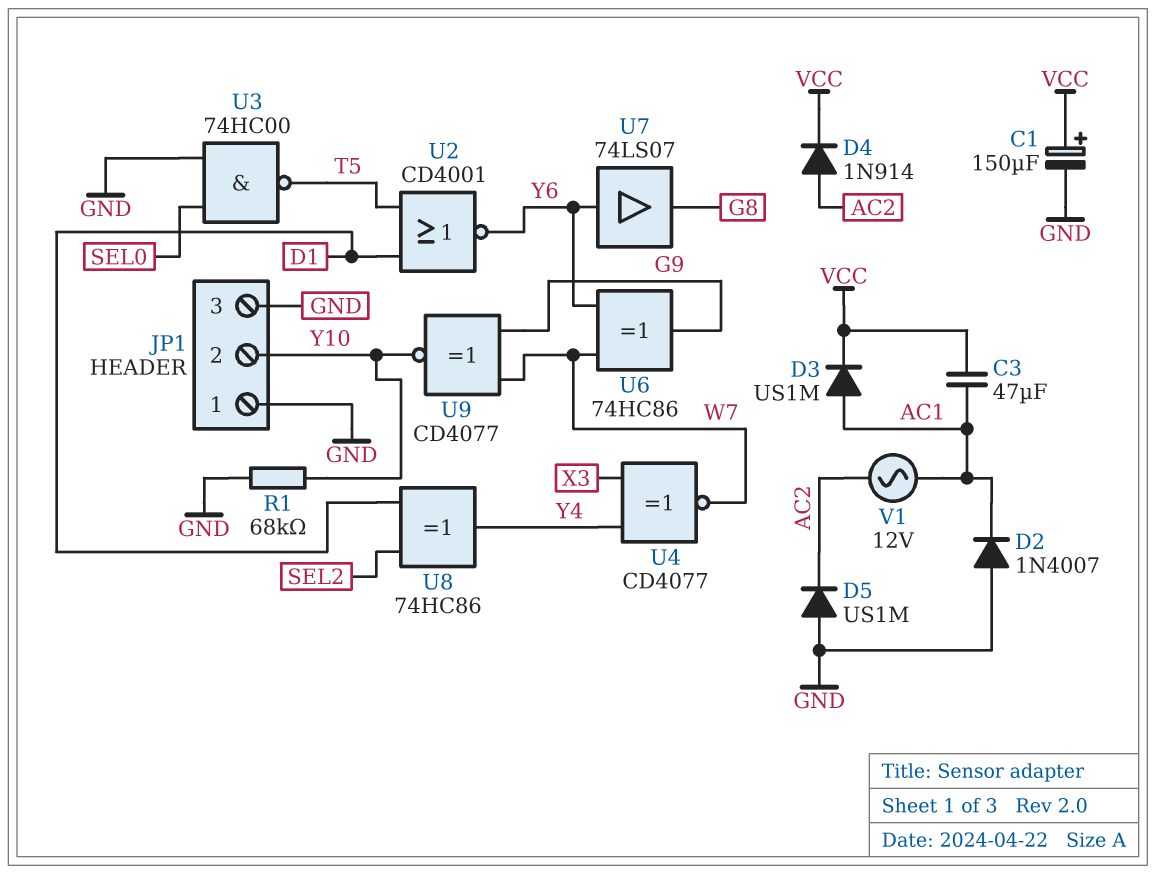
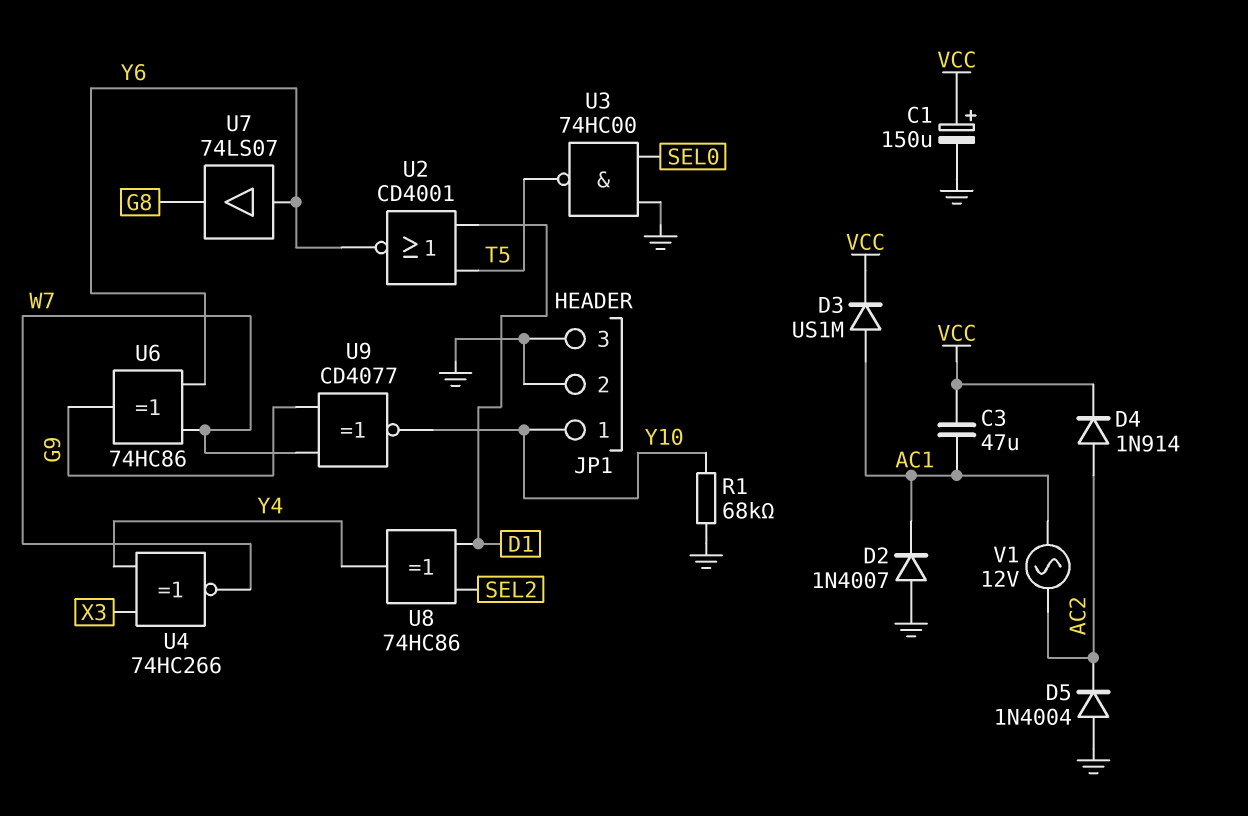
D5: diode US1M (A GND, K AC2) -> diode 1N4004 (A GND, K AC2)
JP1 pin 1: GND -> Y10
JP1 pin 2: Y10 -> GND
U4: XNOR CD4077 (in X3, in Y4, out W7) -> XNOR 74HC266 (in X3, in Y4, out W7)

